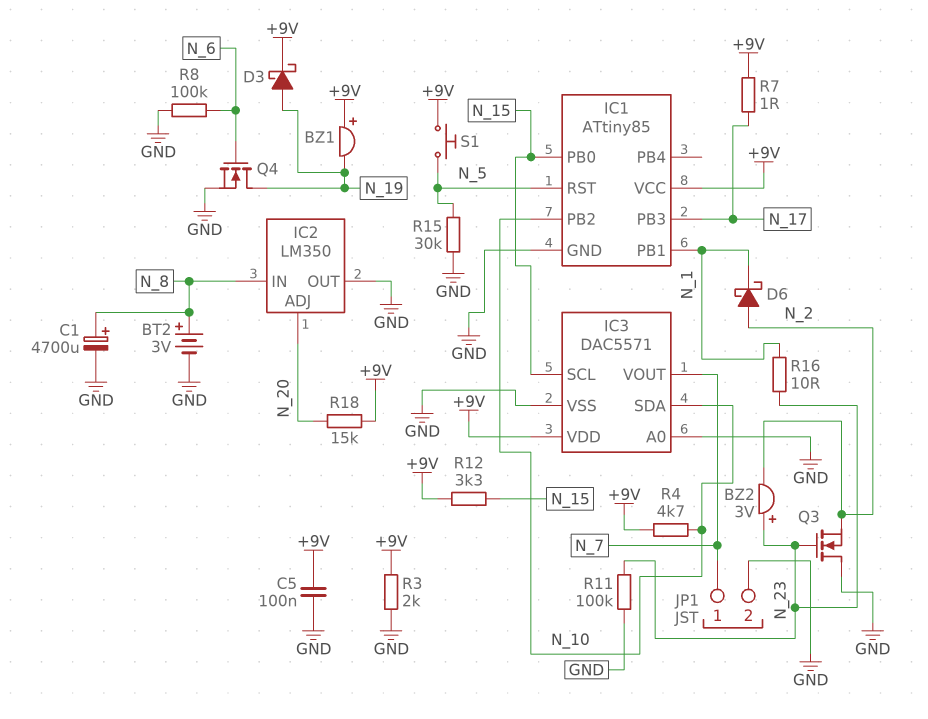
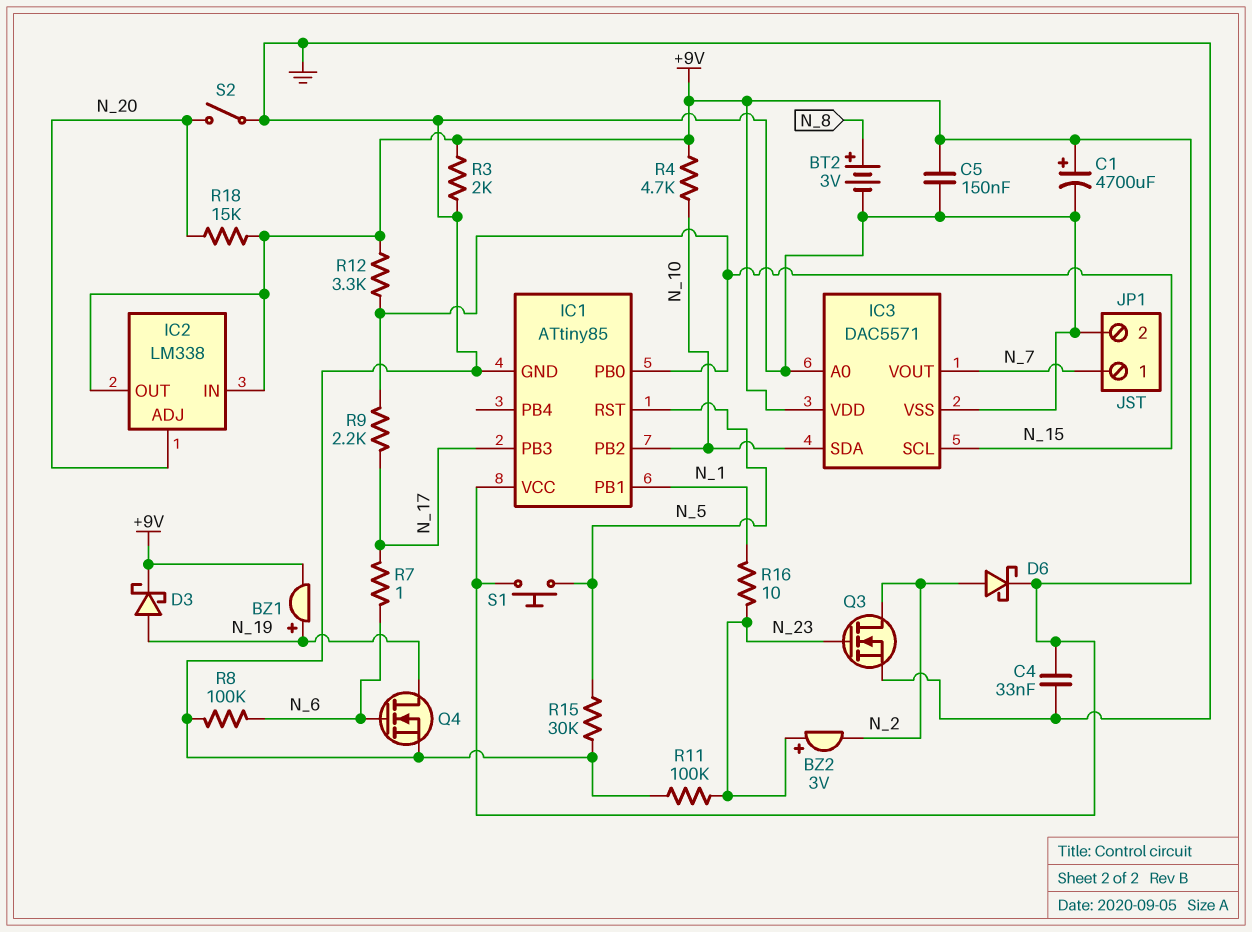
BZ1: buzzer (plus +9V, minus N_19) -> buzzer (plus N_19, minus +9V)
C1: 4700uF (plus N_8, minus GND) -> 4700uF (plus +9V, minus GND)
C4: none -> 33nF (+9V, GND)
C5: 100nF (+9V, GND) -> 150nF (+9V, GND)
D6: schottky (A N_2, K N_1) -> schottky (A N_2, K +9V)
IC2: LM350 -> LM338
IC2 pin IN: N_8 -> +9V
IC2 pin OUT: GND -> +9V
Q3: NMOS (G N_23, D GND, S N_2) -> NMOS (G N_23, D N_2, S GND)
R7: 1 (+9V, N_17) -> 1 (N_6, N_17)
R9: none -> 2.2k (N_15, N_17)
S2: none -> switch (GND, N_20)

